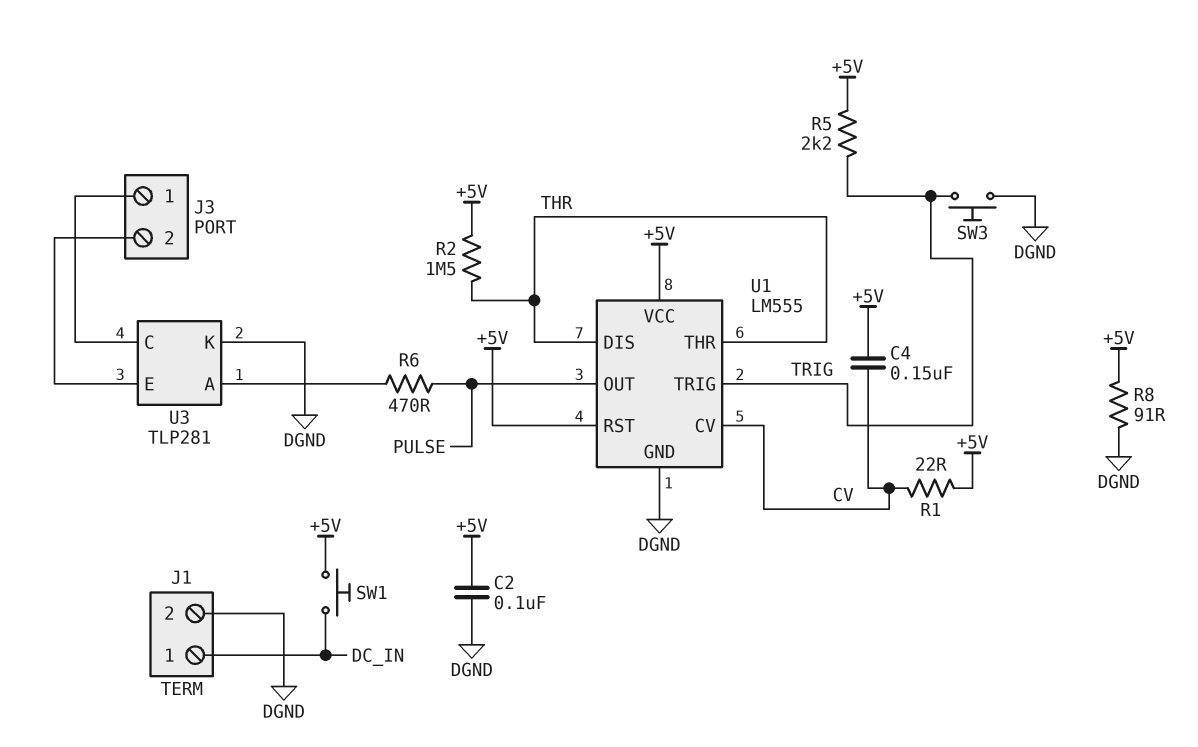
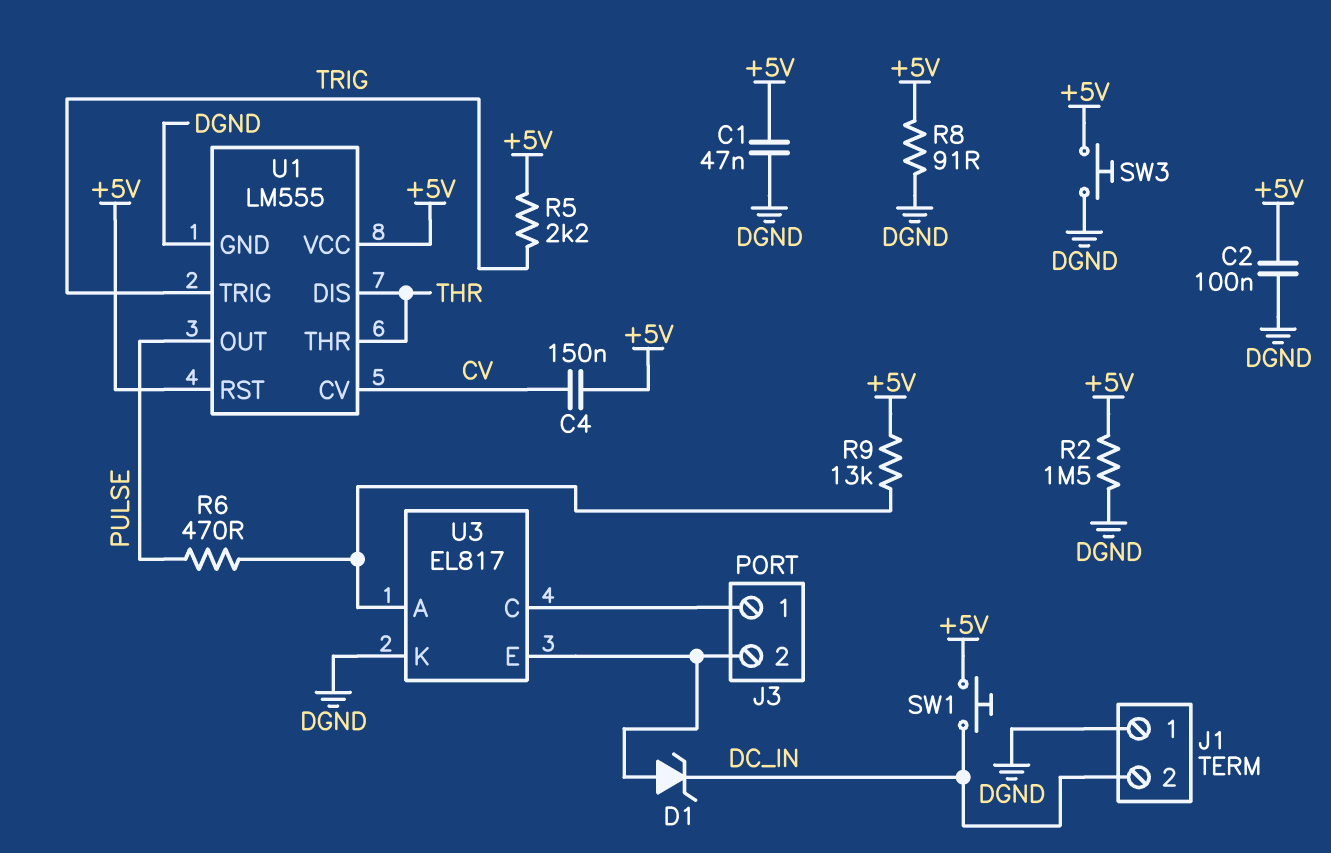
C1: none -> 47nF (+5V, DGND)
D1: none -> zener (A J3/2, K DC_IN)
J1 pin 1: DC_IN -> DGND
J1 pin 2: DGND -> DC_IN
R1: 22 (+5V, CV) -> none
R2: 1.5M (+5V, THR) -> 1.5M (+5V, DGND)
R9: none -> 13k (+5V, U3/A)
SW3: button (DGND, TRIG) -> button (+5V, DGND)
U3: TLP281 -> EL817

